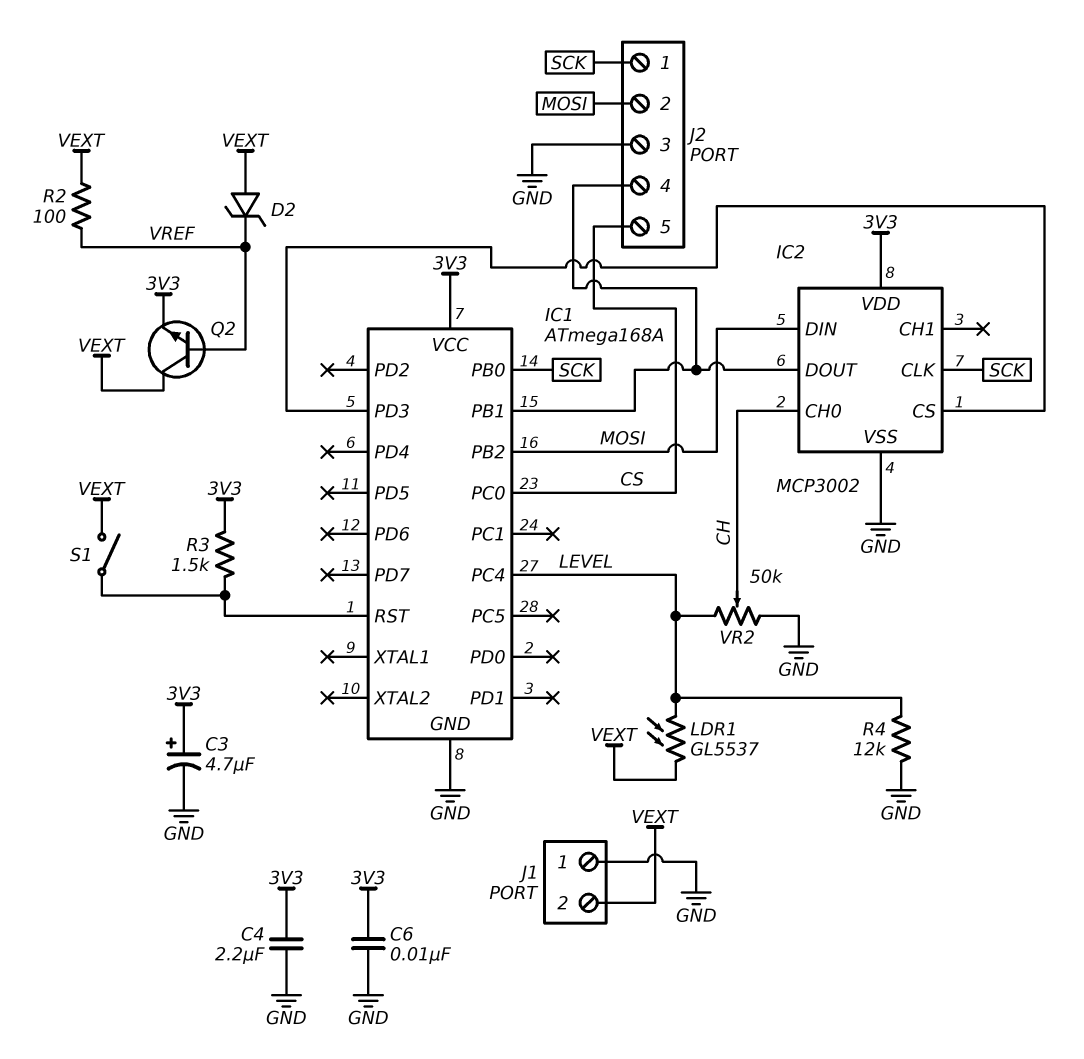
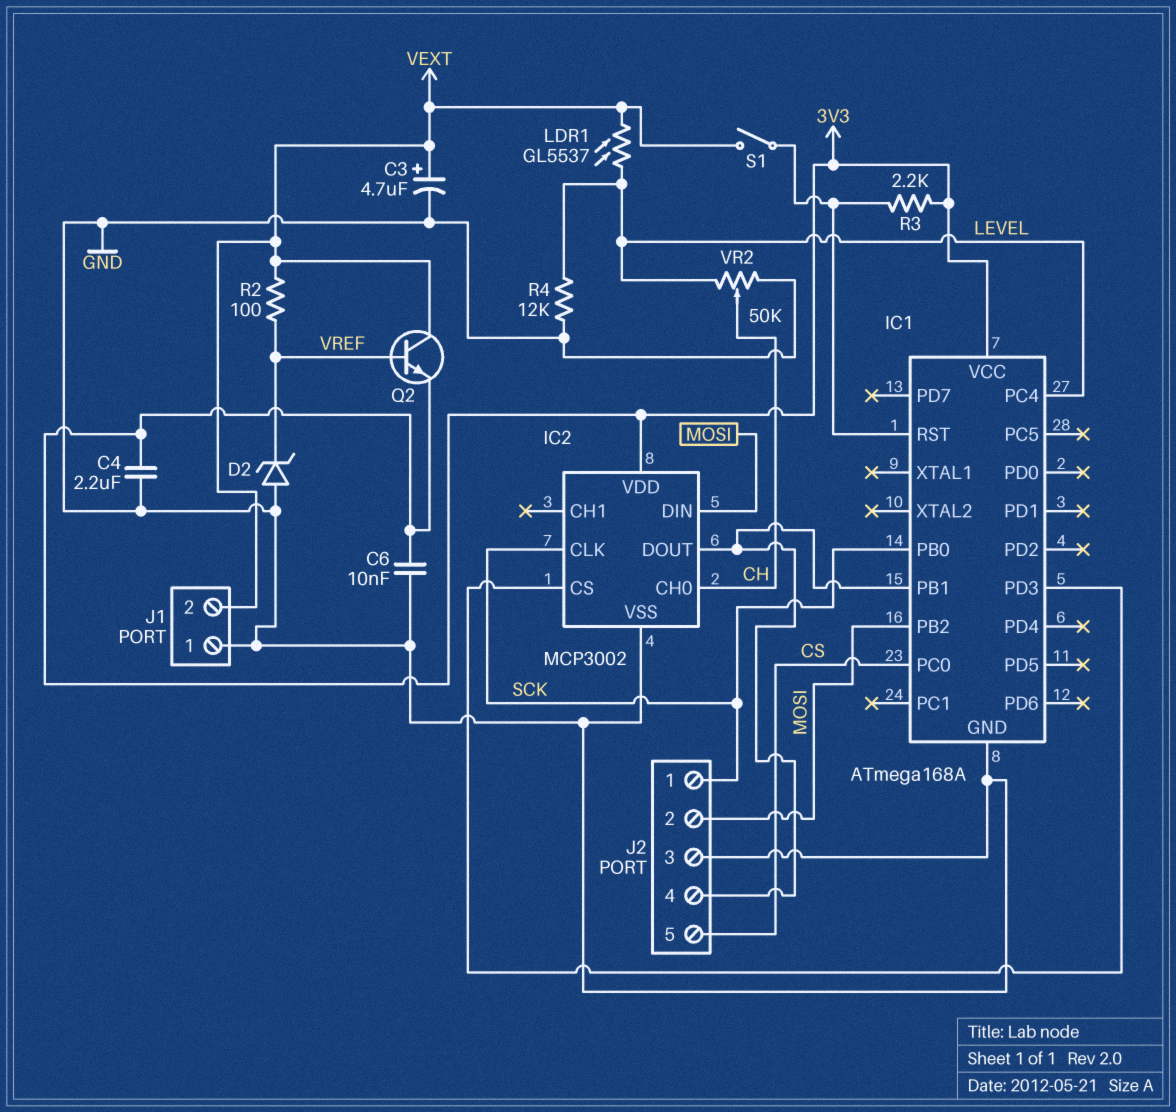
C3: 4.7uF (plus 3V3, minus GND) -> 4.7uF (plus VEXT, minus GND)
D2: zener (A VEXT, K VREF) -> zener (A GND, K VREF)
R3: 1.5k (3V3, IC1/RST) -> 2.2k (3V3, IC1/RST)

